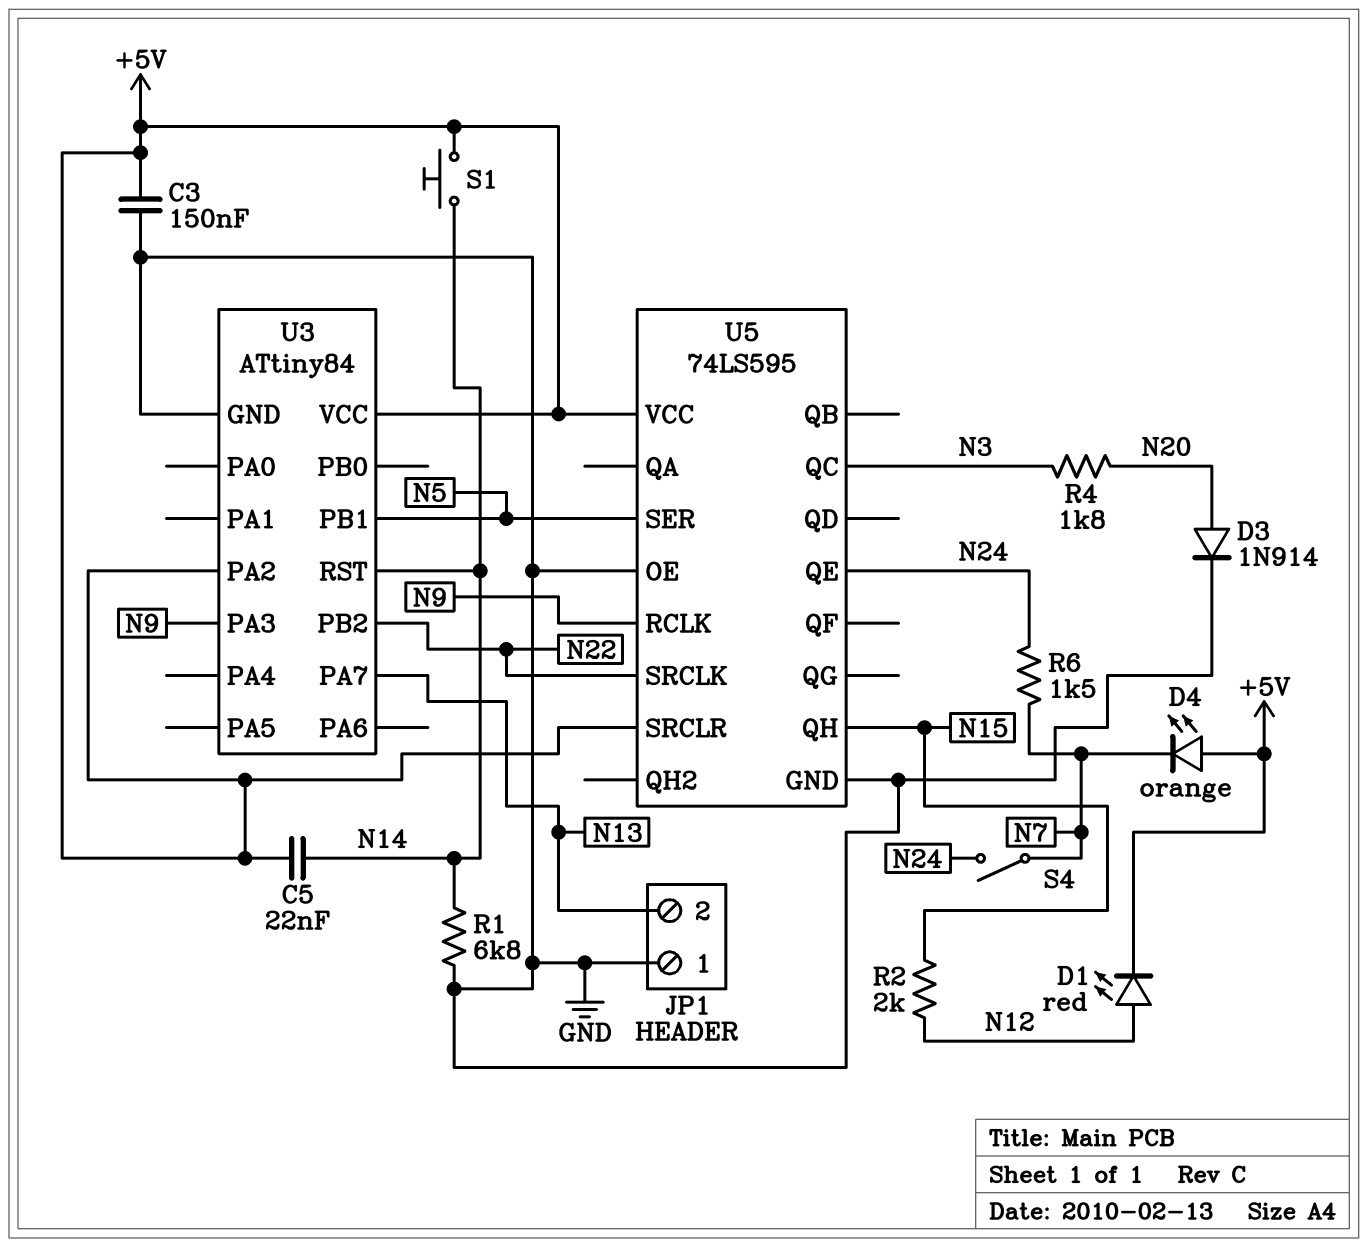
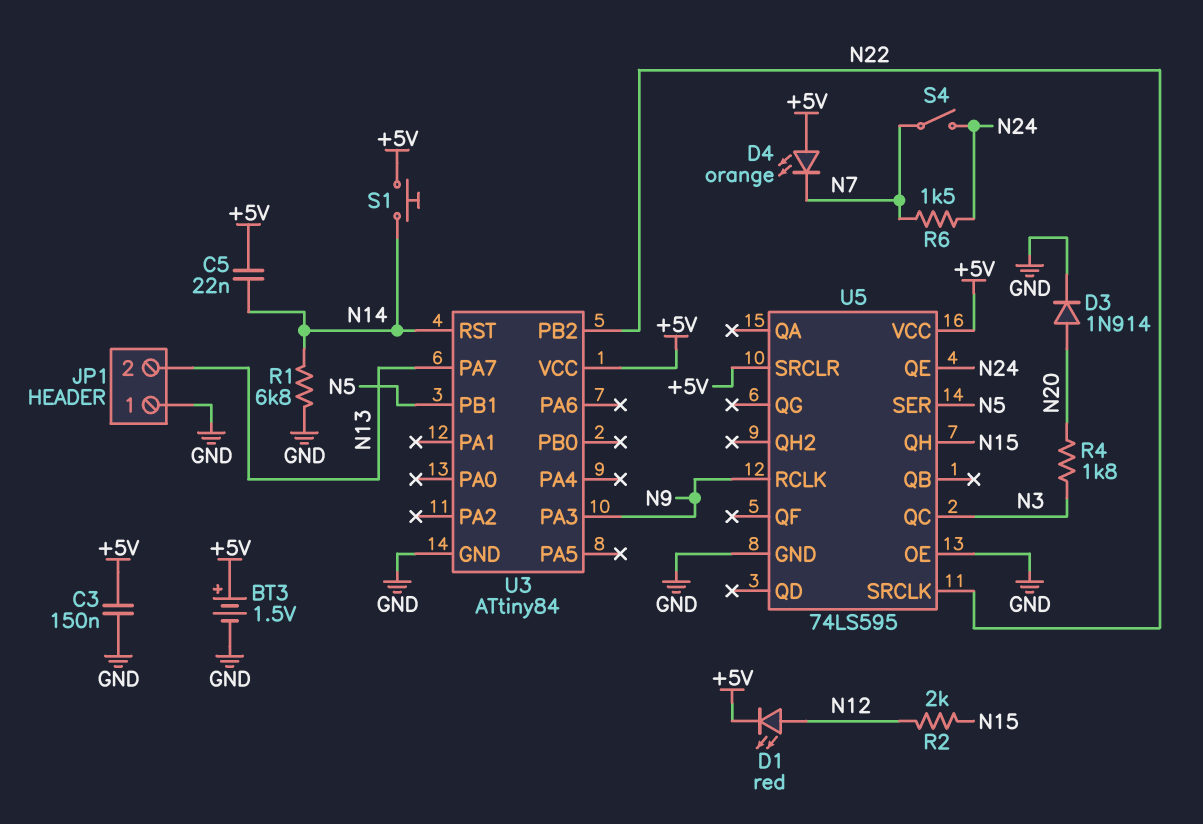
BT3: none -> 1.5V (plus +5V, minus GND)
U3 pin PA2: +5V -> none

